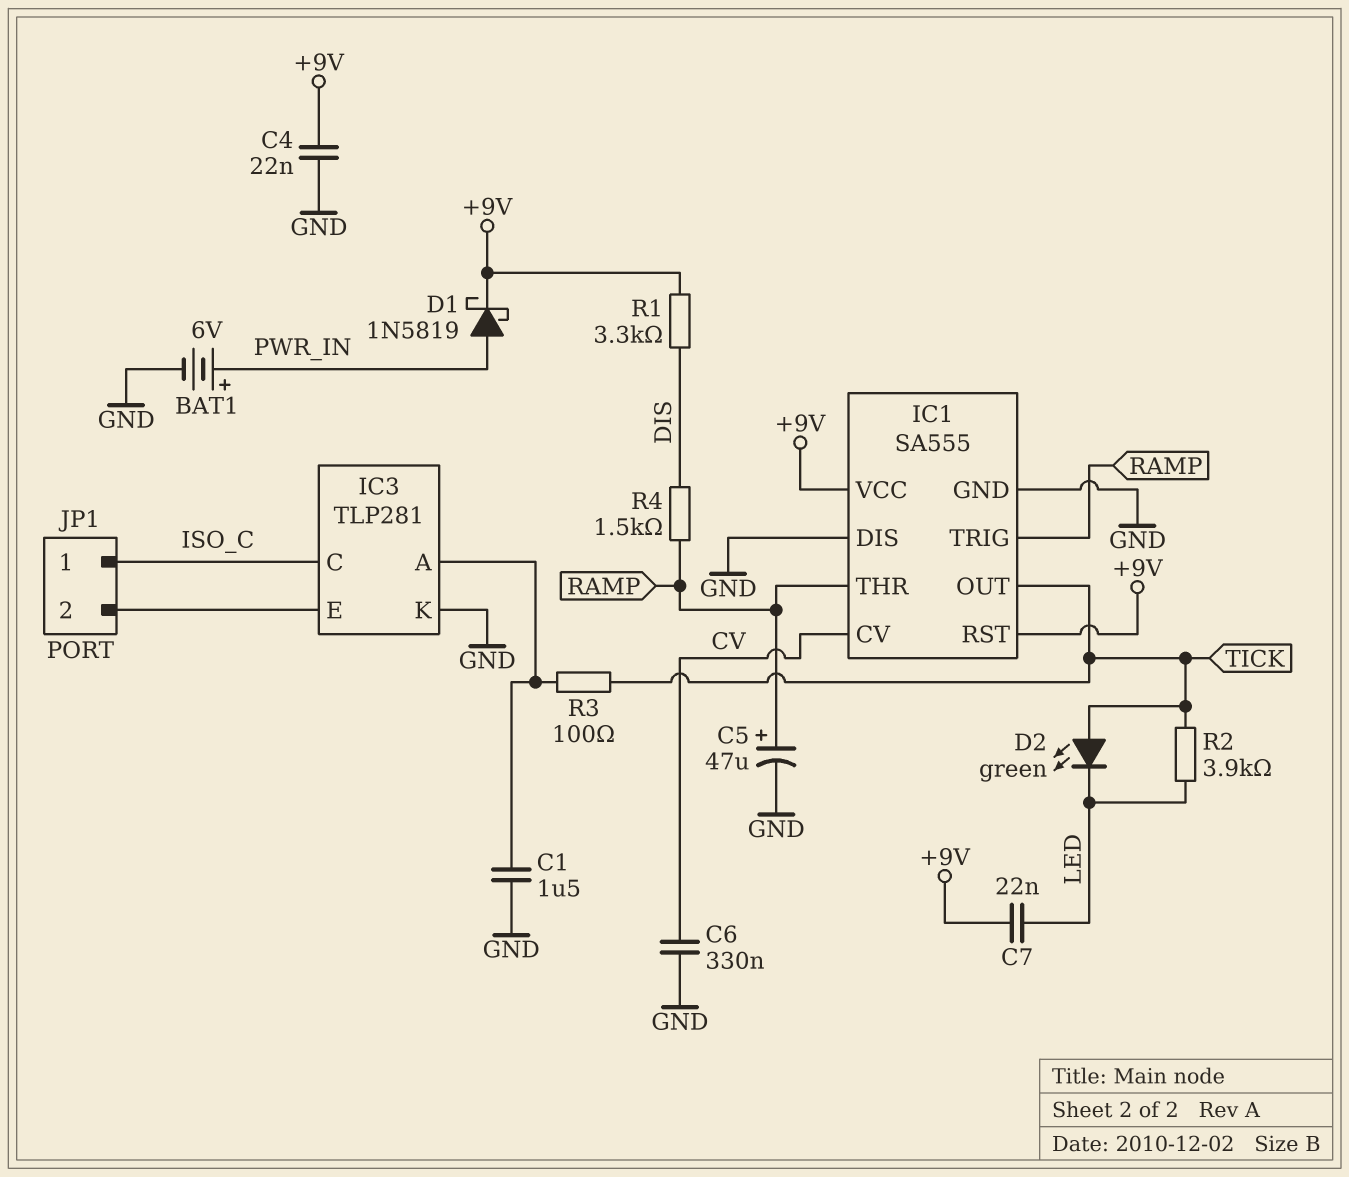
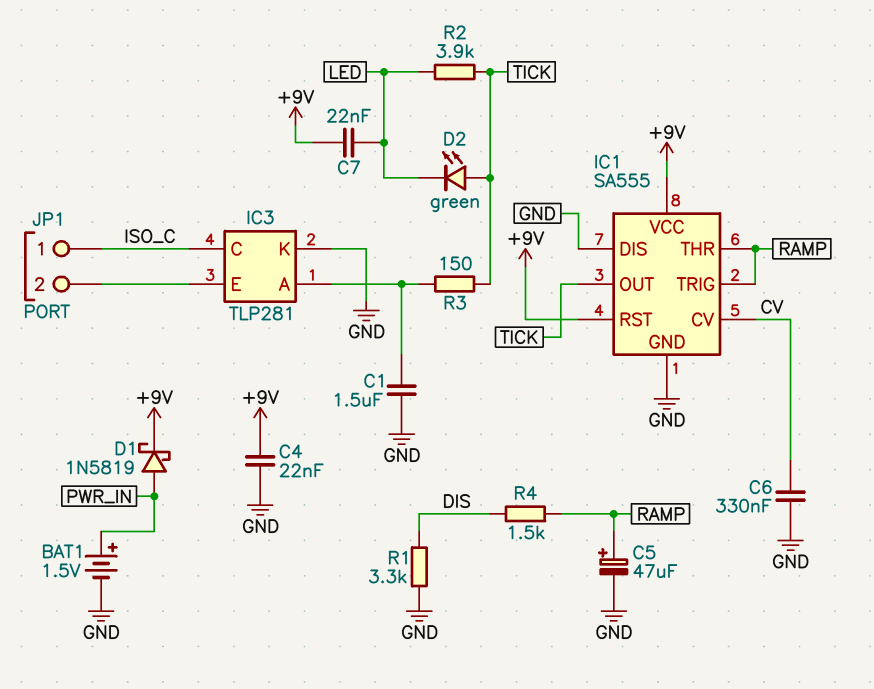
BAT1: 6V (plus PWR_IN, minus GND) -> 1.5V (plus PWR_IN, minus GND)
R1: 3.3k (+9V, DIS) -> 3.3k (DIS, GND)
R3: 100 (IC3/A, TICK) -> 150 (IC3/A, TICK)

